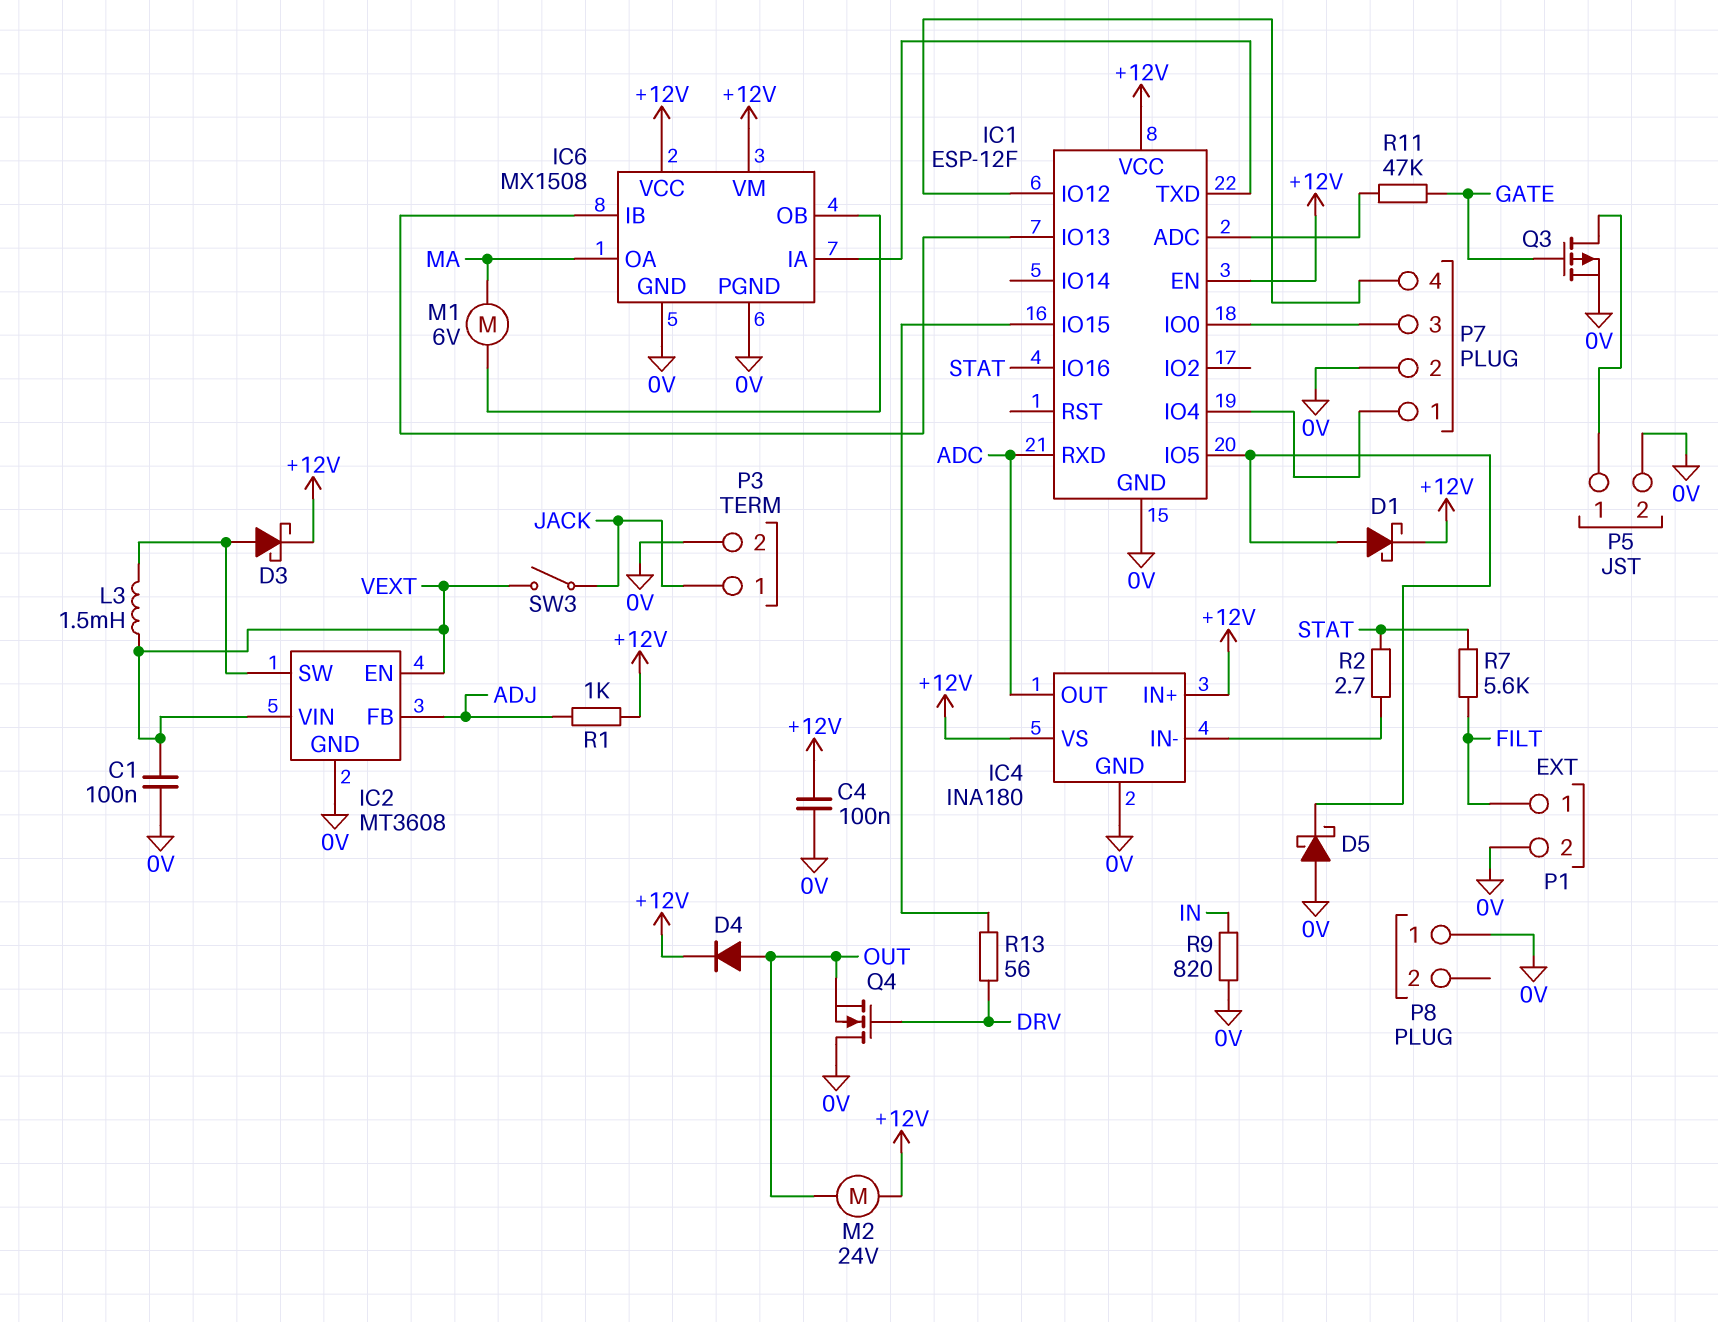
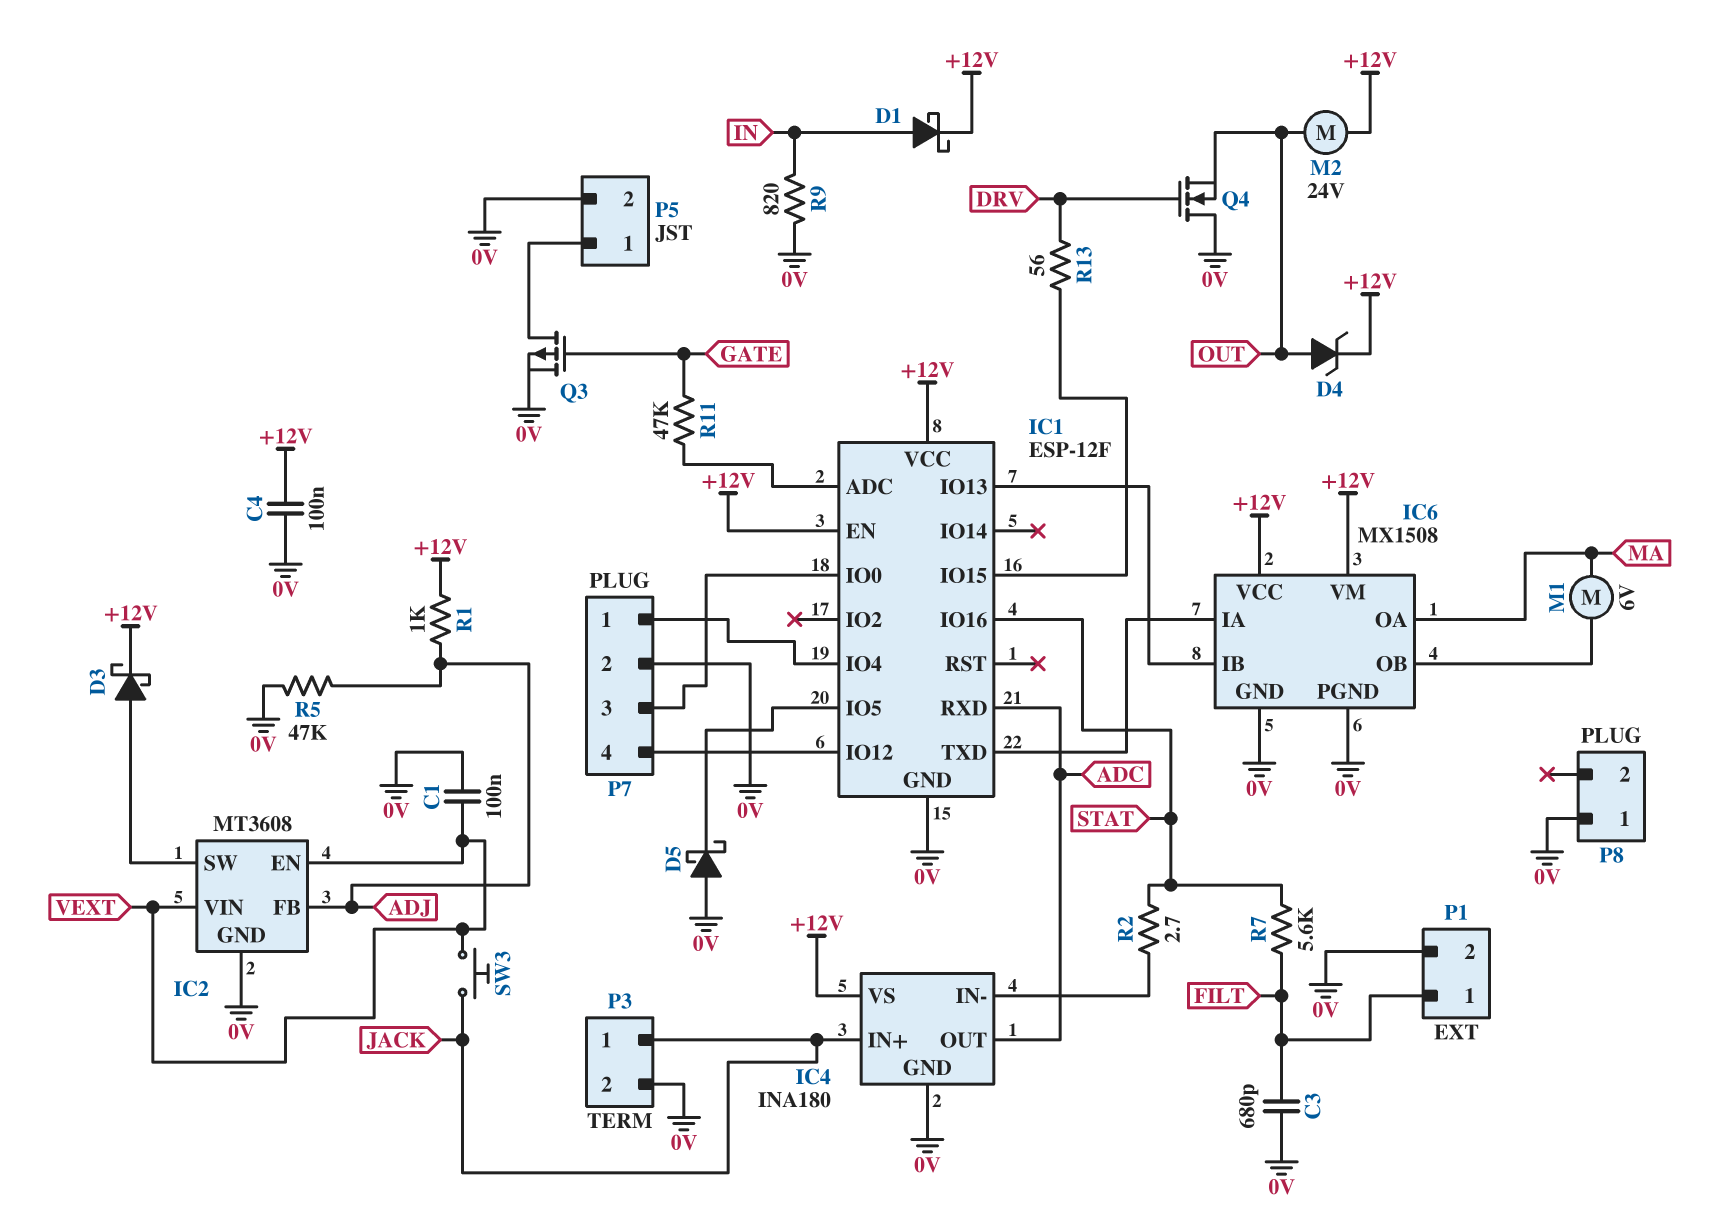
C3: none -> 680pF (0V, FILT)
D1: schottky (A IC1/IO5, K +12V) -> schottky (A IN, K +12V)
D4: diode (A OUT, K +12V) -> zener (A OUT, K +12V)
IC4 pin IN+: +12V -> JACK
L3: 1.5mH (IC2/SW, VEXT) -> none
R5: none -> 47k (0V, ADJ)
SW3: switch (JACK, VEXT) -> button (JACK, VEXT)

